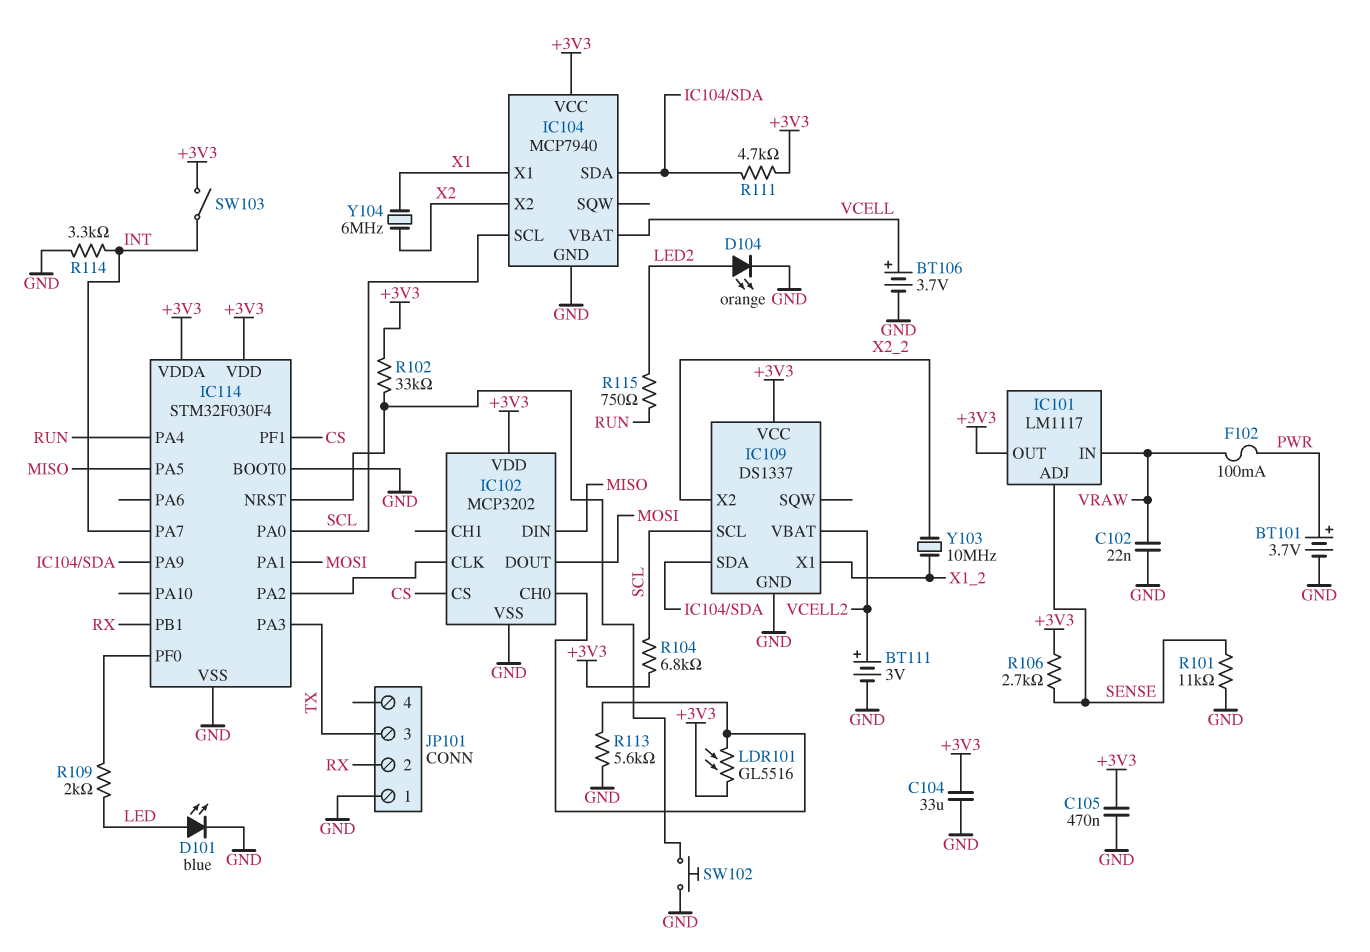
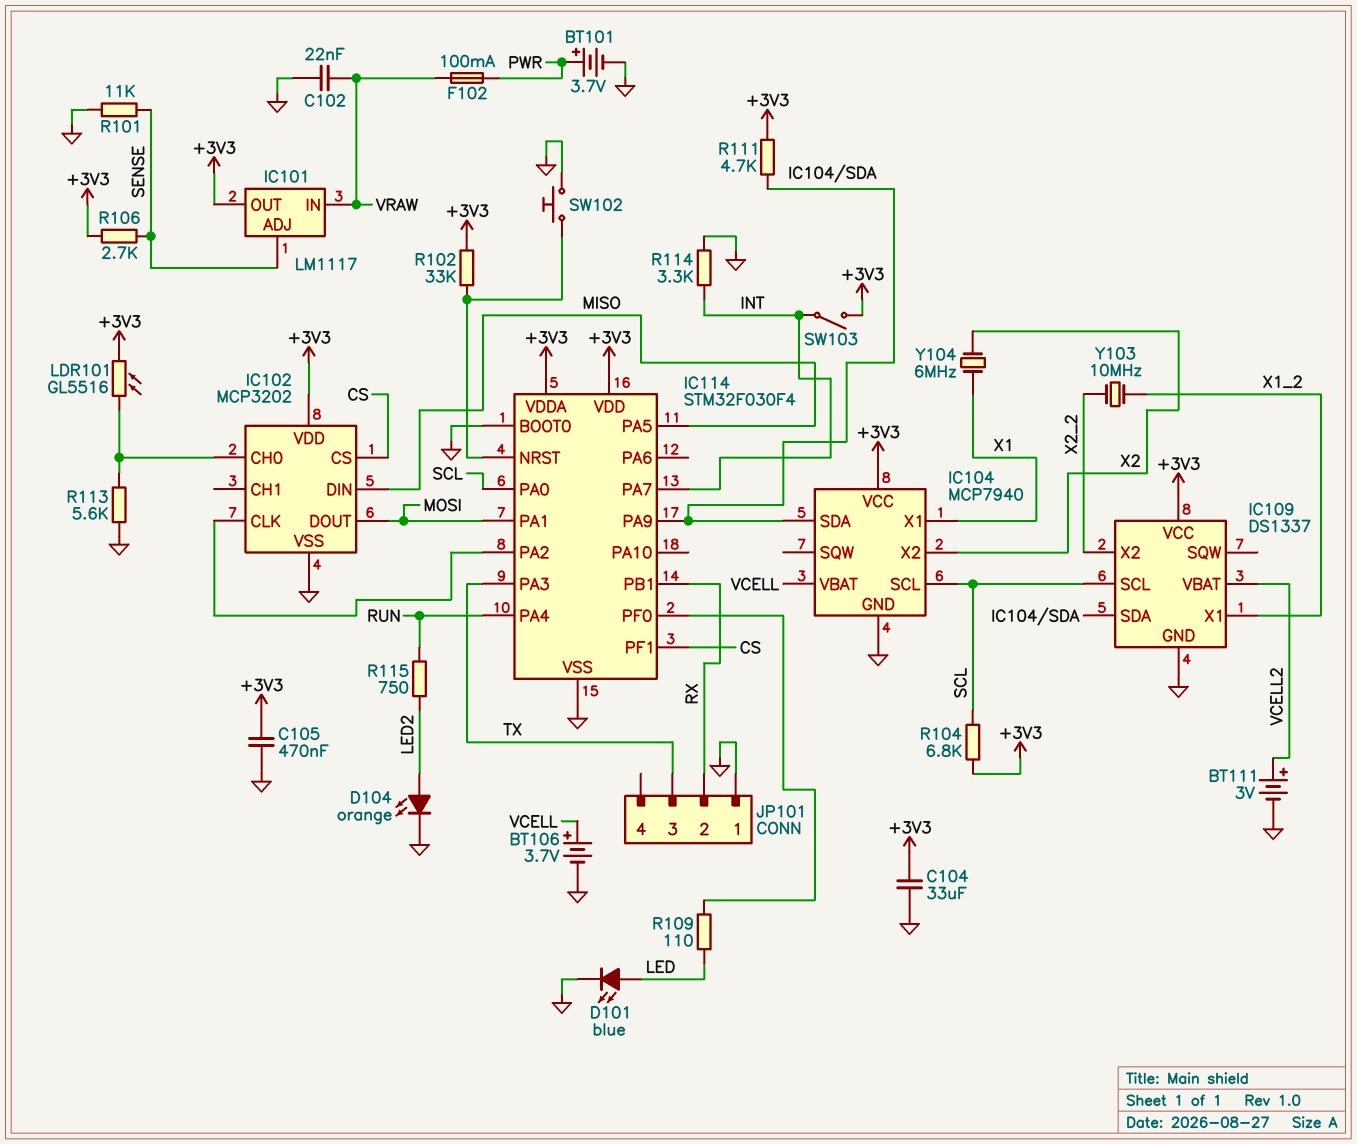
R109: 2k (IC114/PF0, LED) -> 110 (IC114/PF0, LED)

